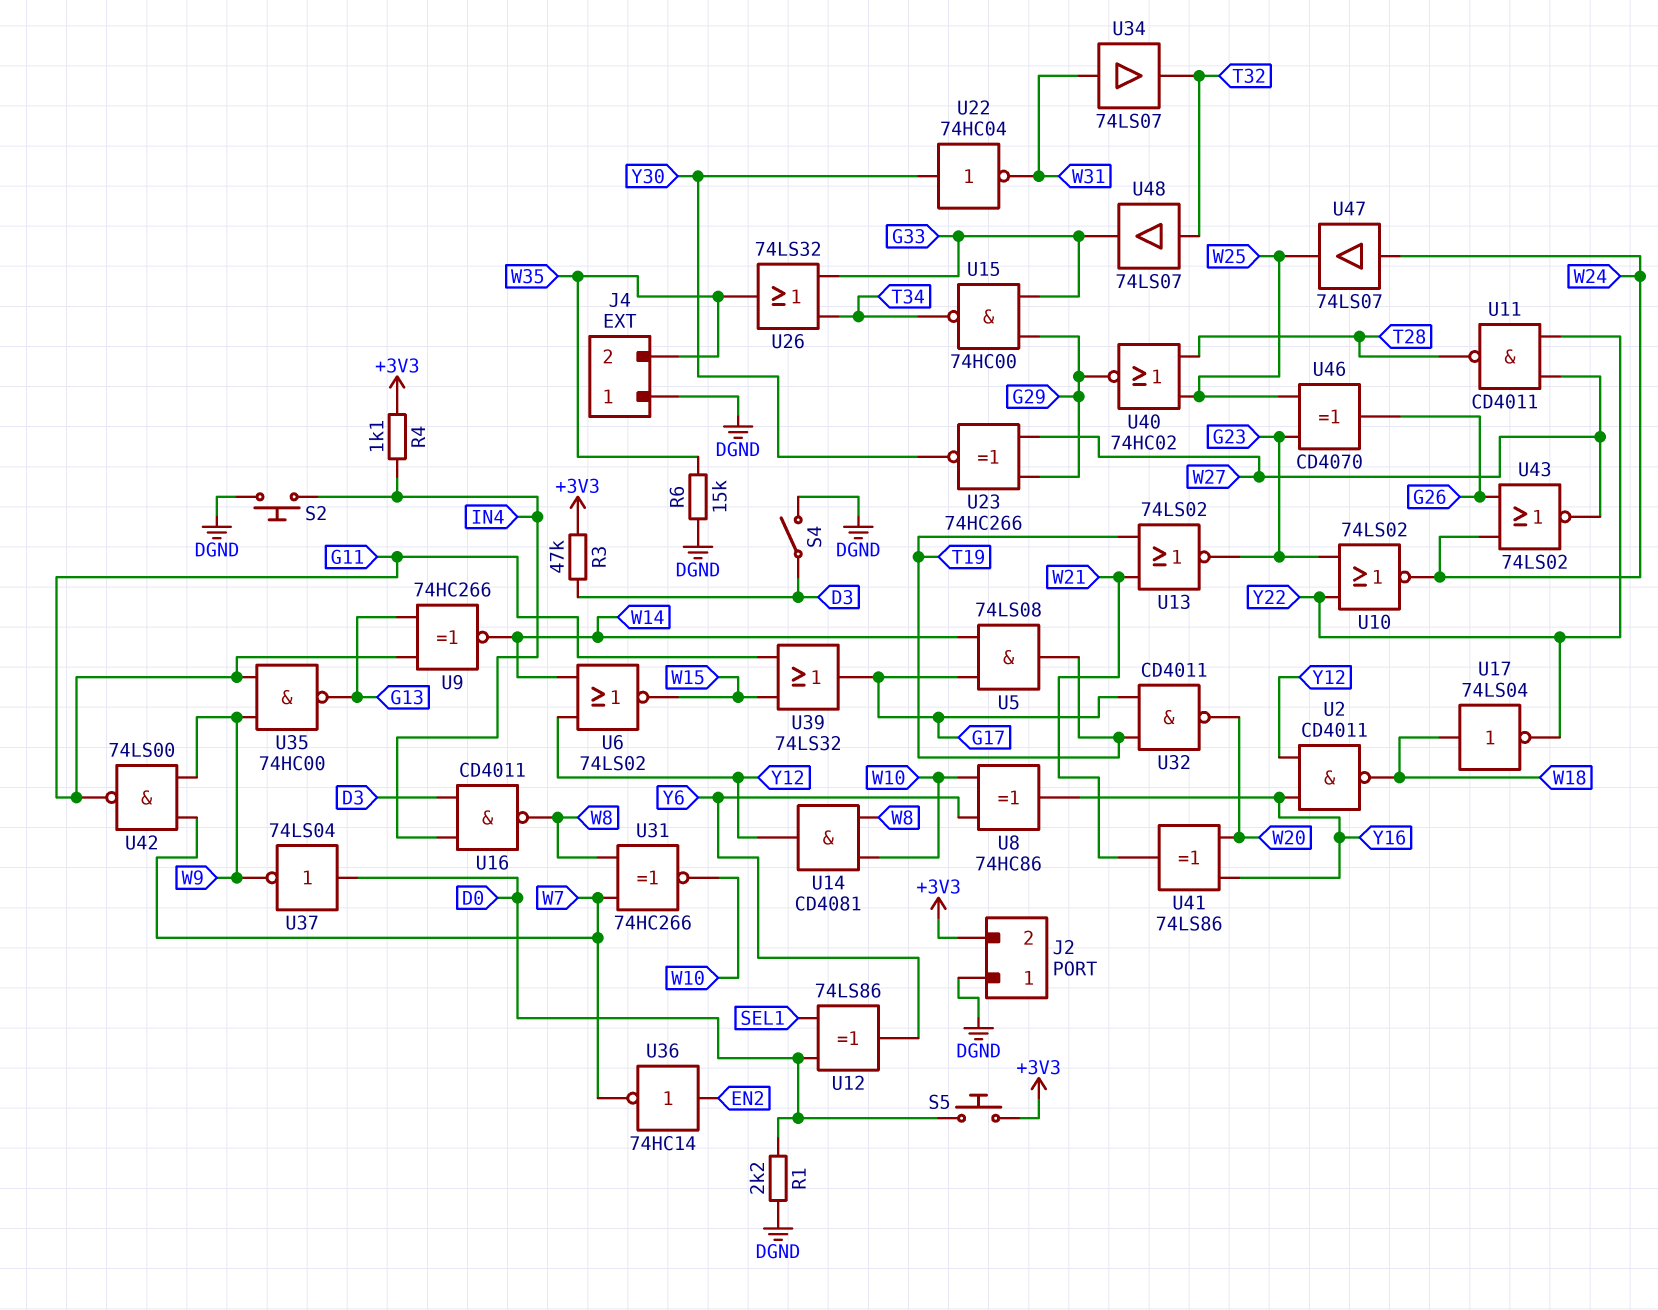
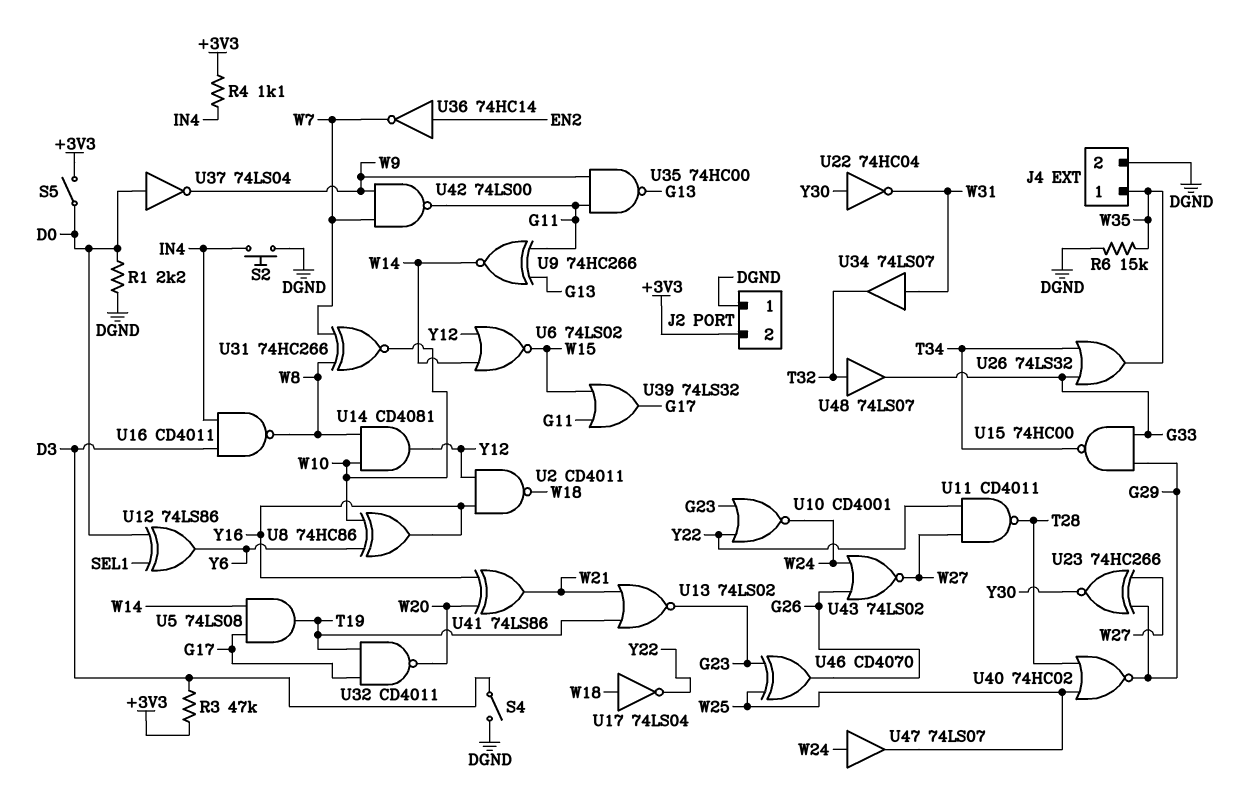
J4 pin 1: DGND -> W35
J4 pin 2: W35 -> DGND
S5: button (+3V3, D0) -> switch (+3V3, D0)
U10: NOR 74LS02 (in G23, in Y22, out W24) -> NOR CD4001 (in G23, in Y22, out W24)

